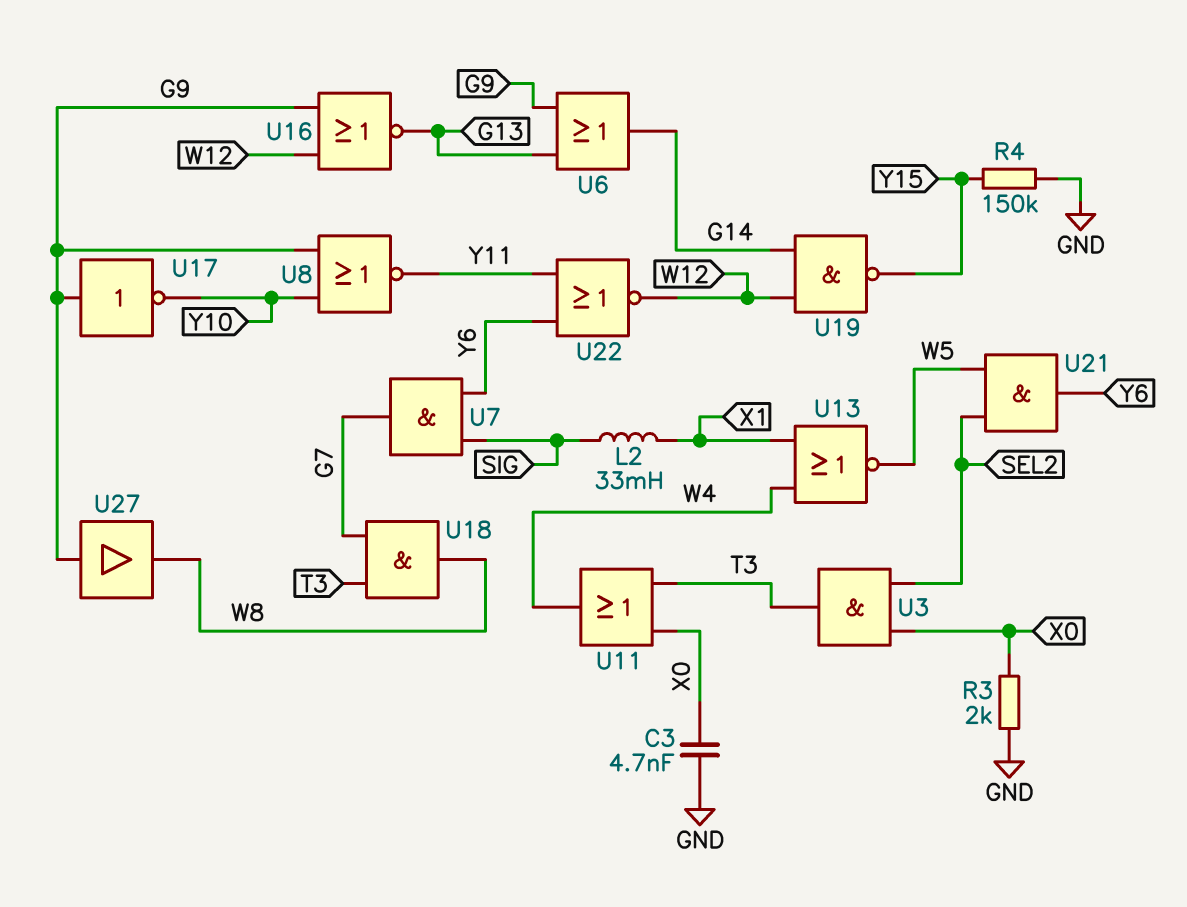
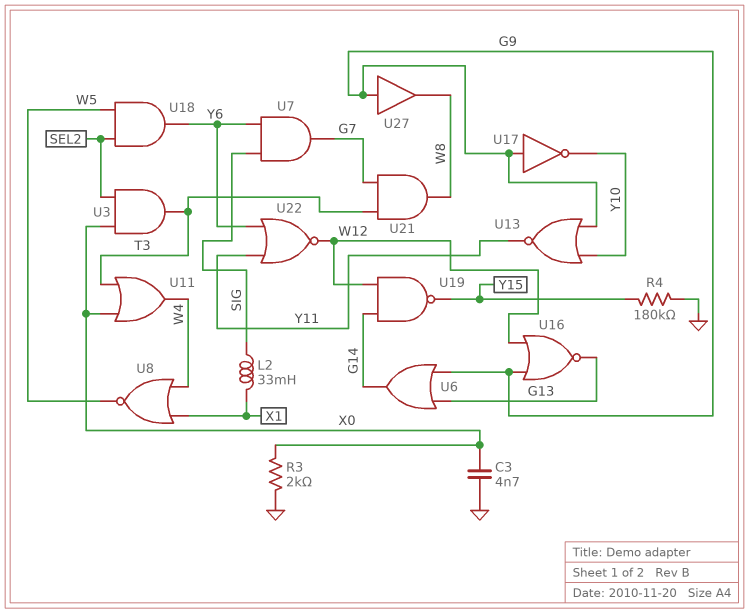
R4: 150k (GND, Y15) -> 180k (GND, Y15)
U8: NOR (in G9, in Y10, out Y11) -> NOR (in W4, in X1, out W5)
U13: NOR (in W4, in X1, out W5) -> NOR (in G9, in Y10, out Y11)
U18: AND (in G7, in T3, out W8) -> AND (in SEL2, in W5, out Y6)
U21: AND (in SEL2, in W5, out Y6) -> AND (in G7, in T3, out W8)

